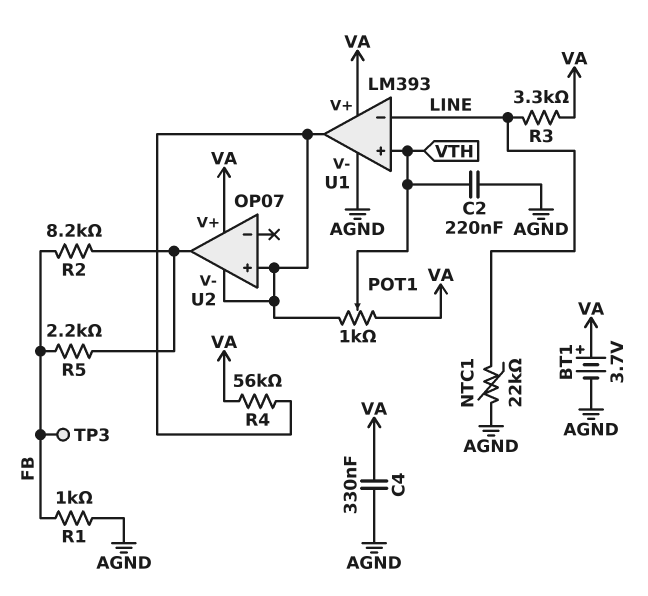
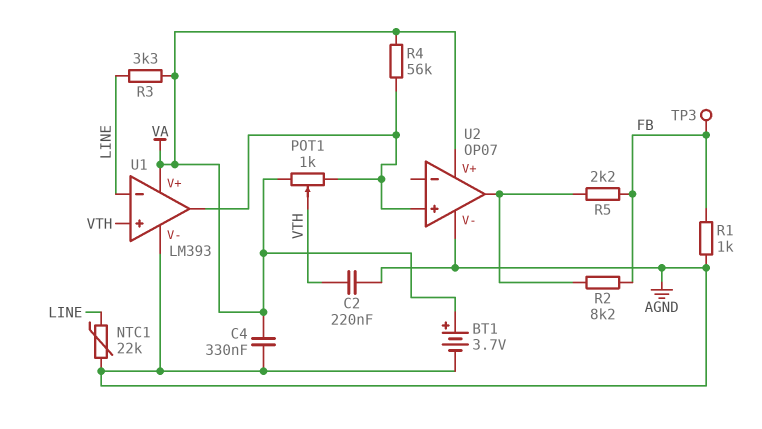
U2 pin V-: U1/out -> AGND

